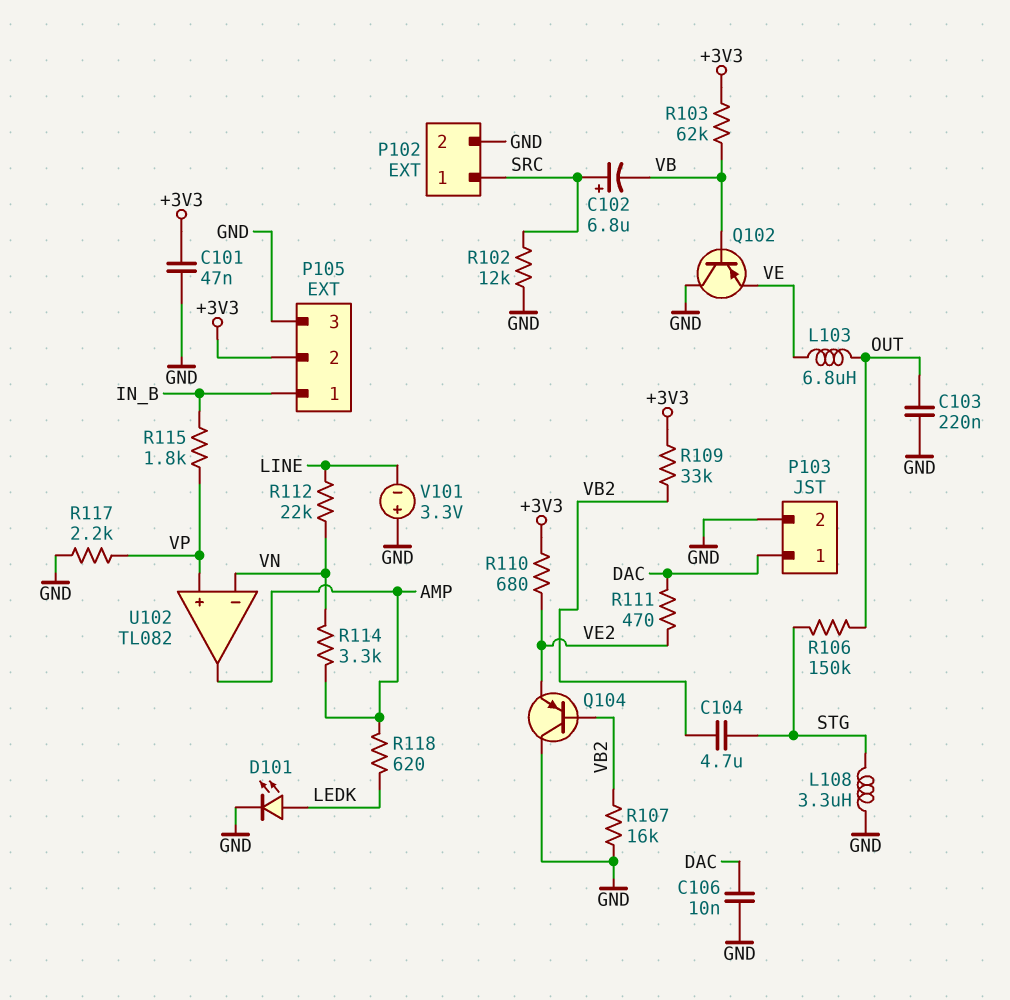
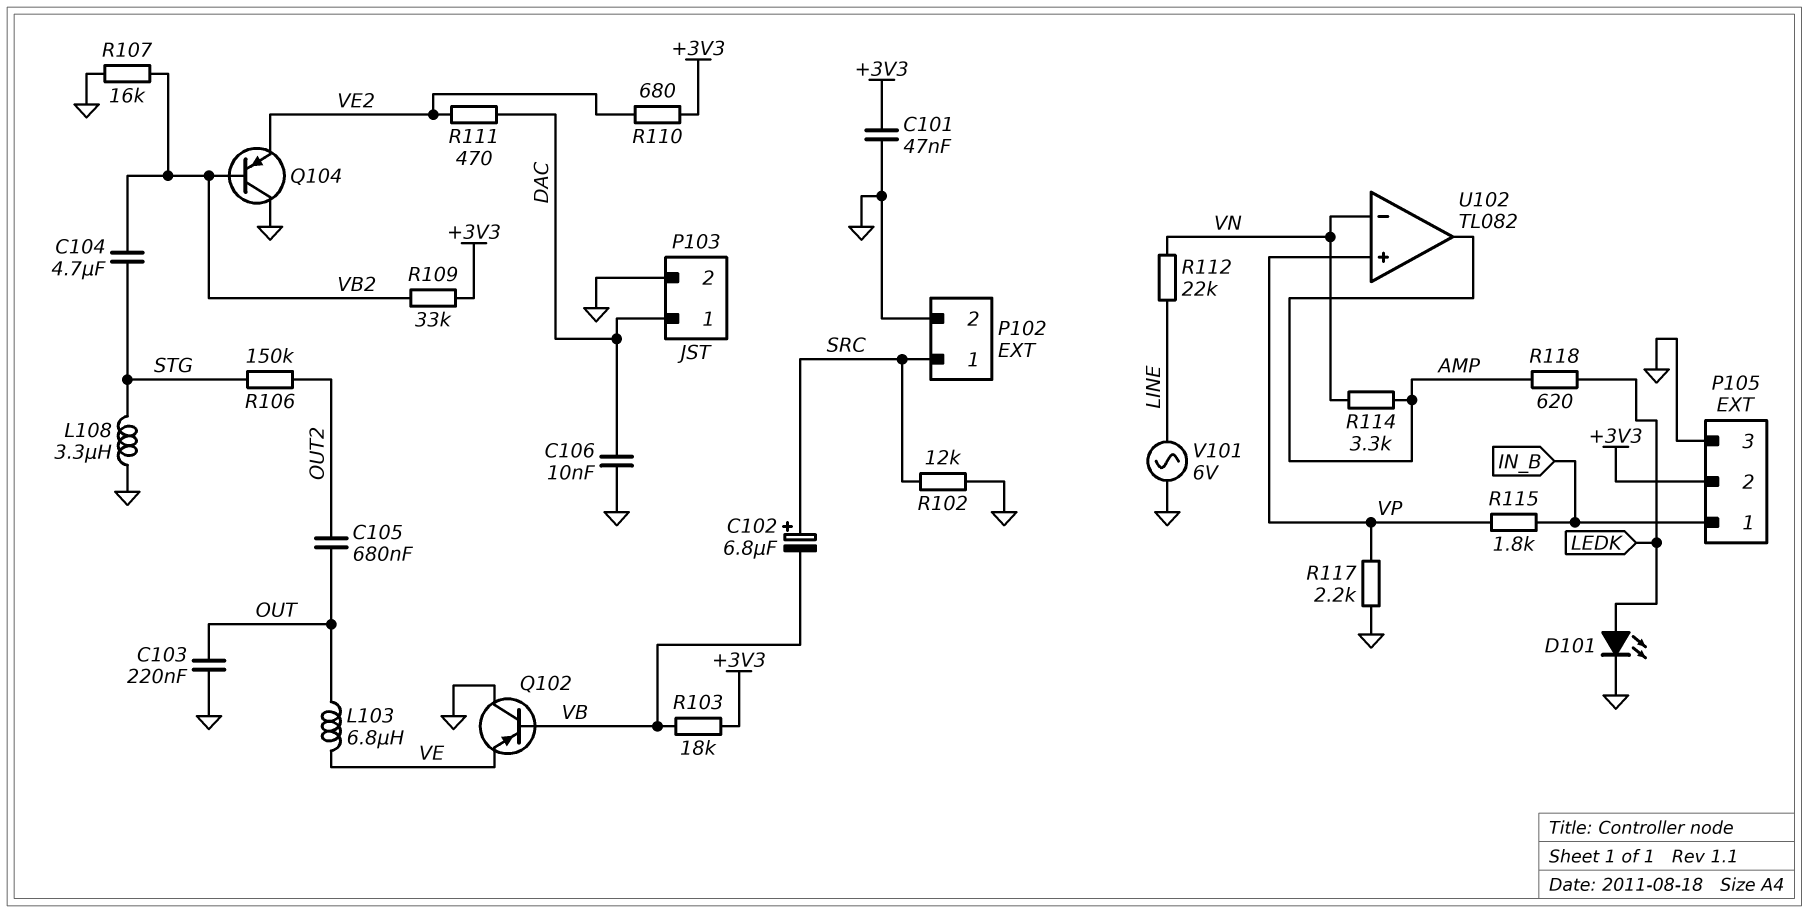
C105: none -> 680nF (OUT, OUT2)
R103: 62k (+3V3, VB) -> 18k (+3V3, VB)
R106: 150k (OUT, STG) -> 150k (OUT2, STG)
V101: 3.3V (plus GND, minus LINE) -> AC 6V (GND, LINE)

